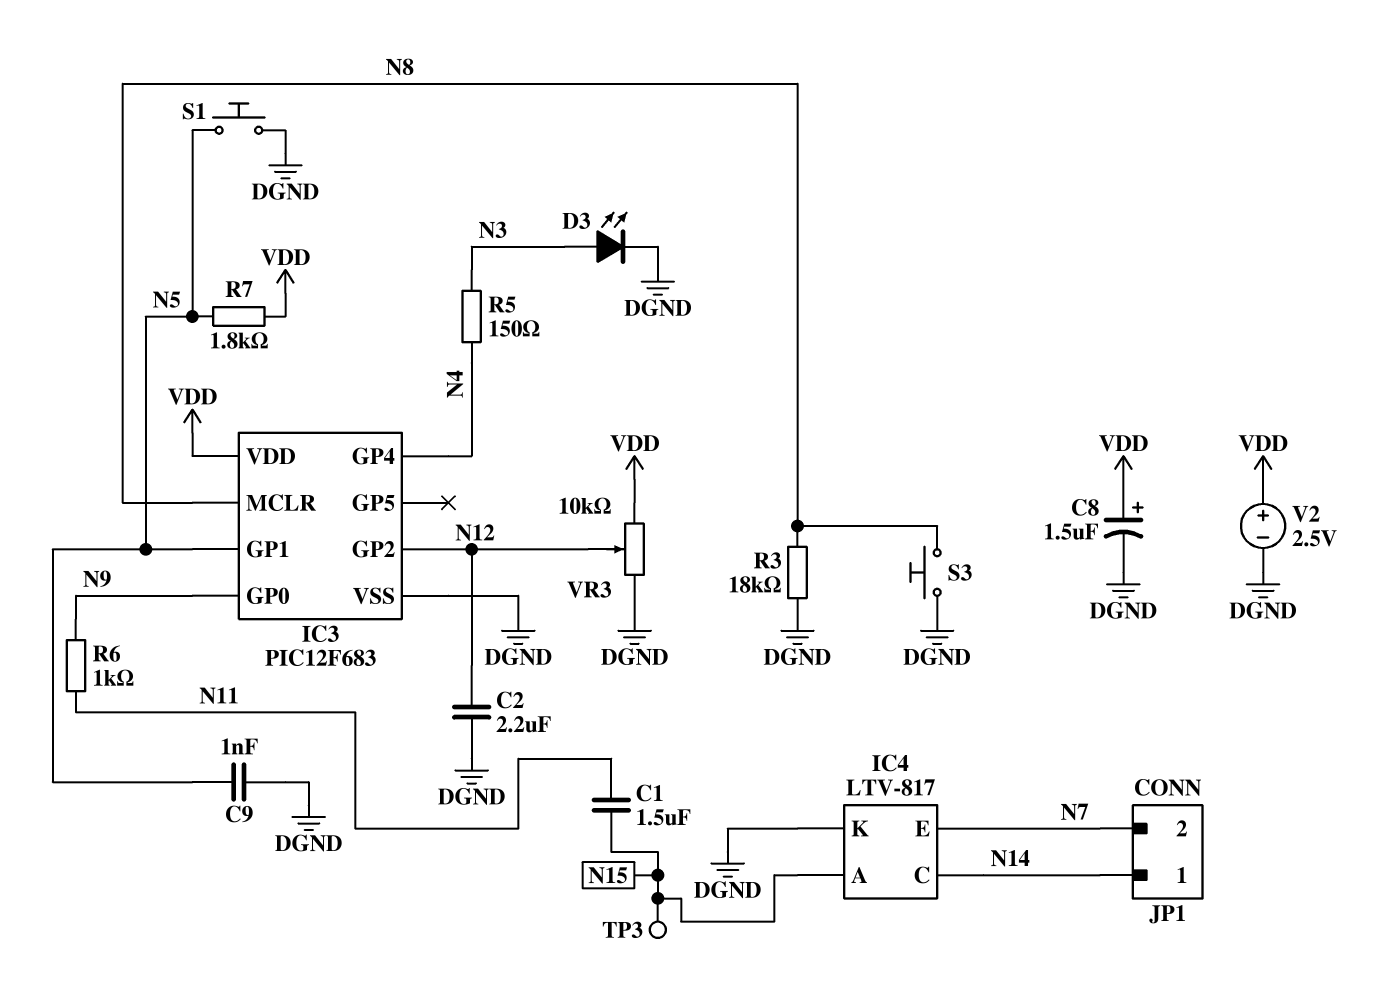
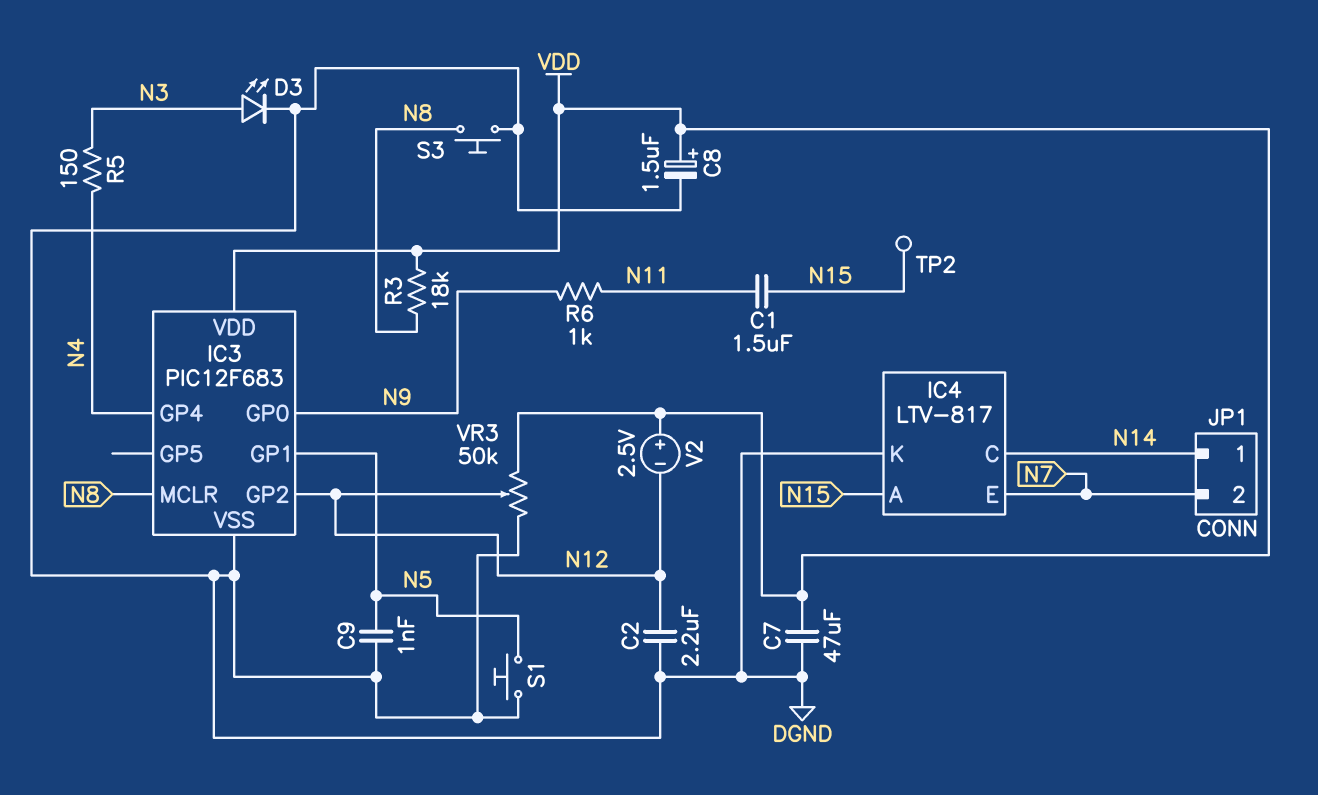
C7: none -> 47uF (DGND, VDD)
R3: 18k (DGND, N8) -> 18k (N8, VDD)
R7: 1.8k (N5, VDD) -> none
TP2: none -> test point (N15)
TP3: test point (N15) -> none
V2: 2.5V (plus VDD, minus DGND) -> 2.5V (plus VDD, minus N12)
VR3: 10k (DGND, VDD, wiper N12) -> 50k (DGND, VDD, wiper N12)

